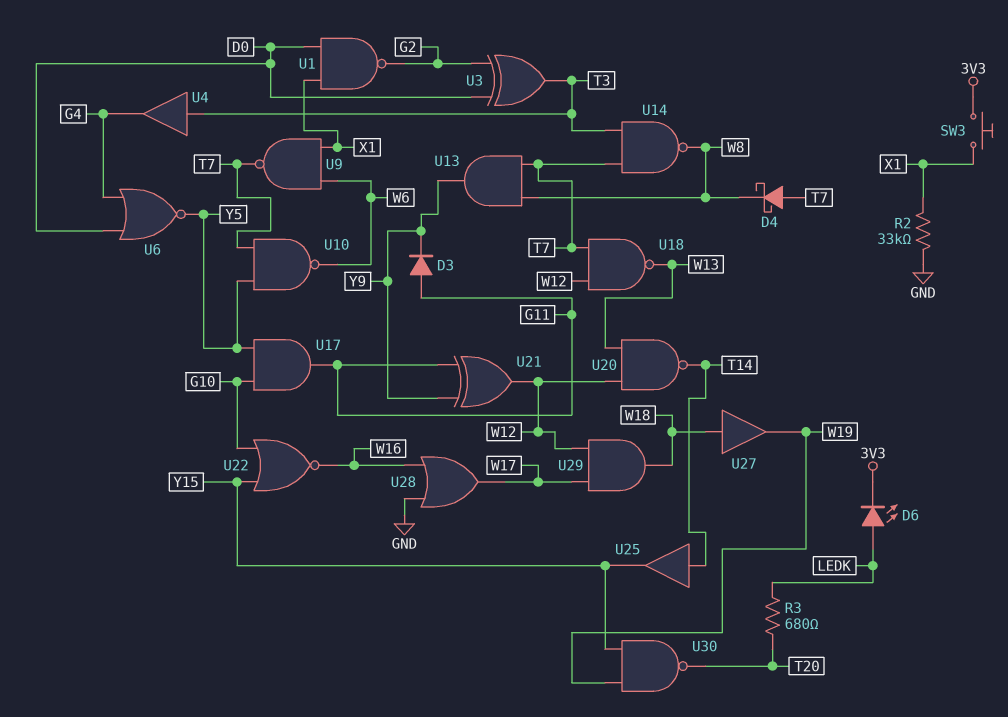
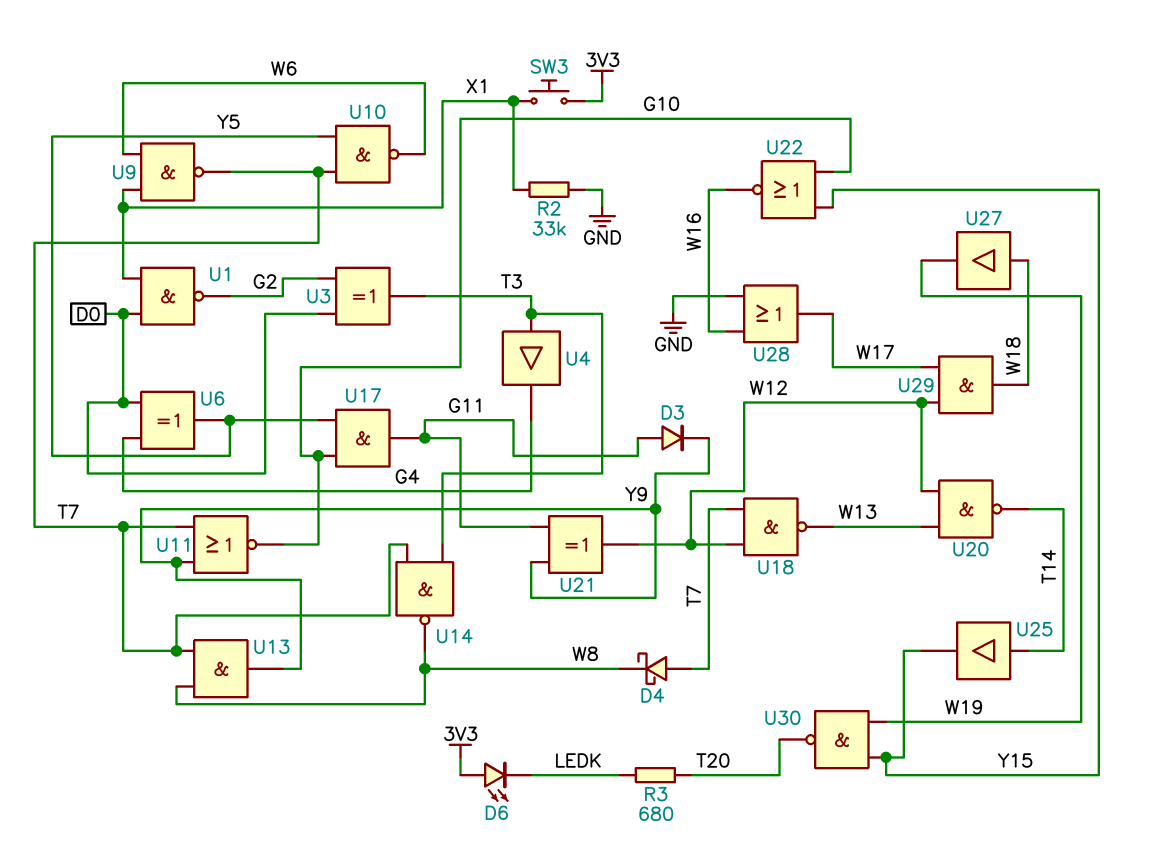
D6: LED (A LEDK, K 3V3) -> LED (A 3V3, K LEDK)
U6: NOR (in D0, in G4, out Y5) -> XOR (in D0, in G4, out Y5)
U11: none -> NOR (in T7, in Y9, out G10)

